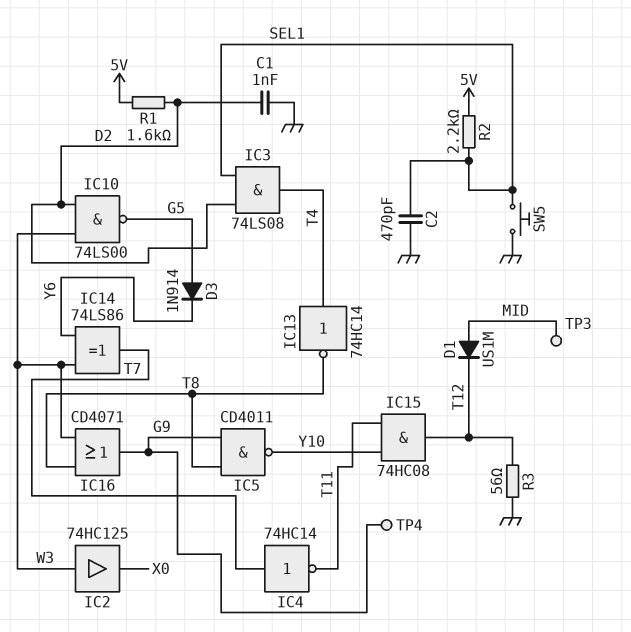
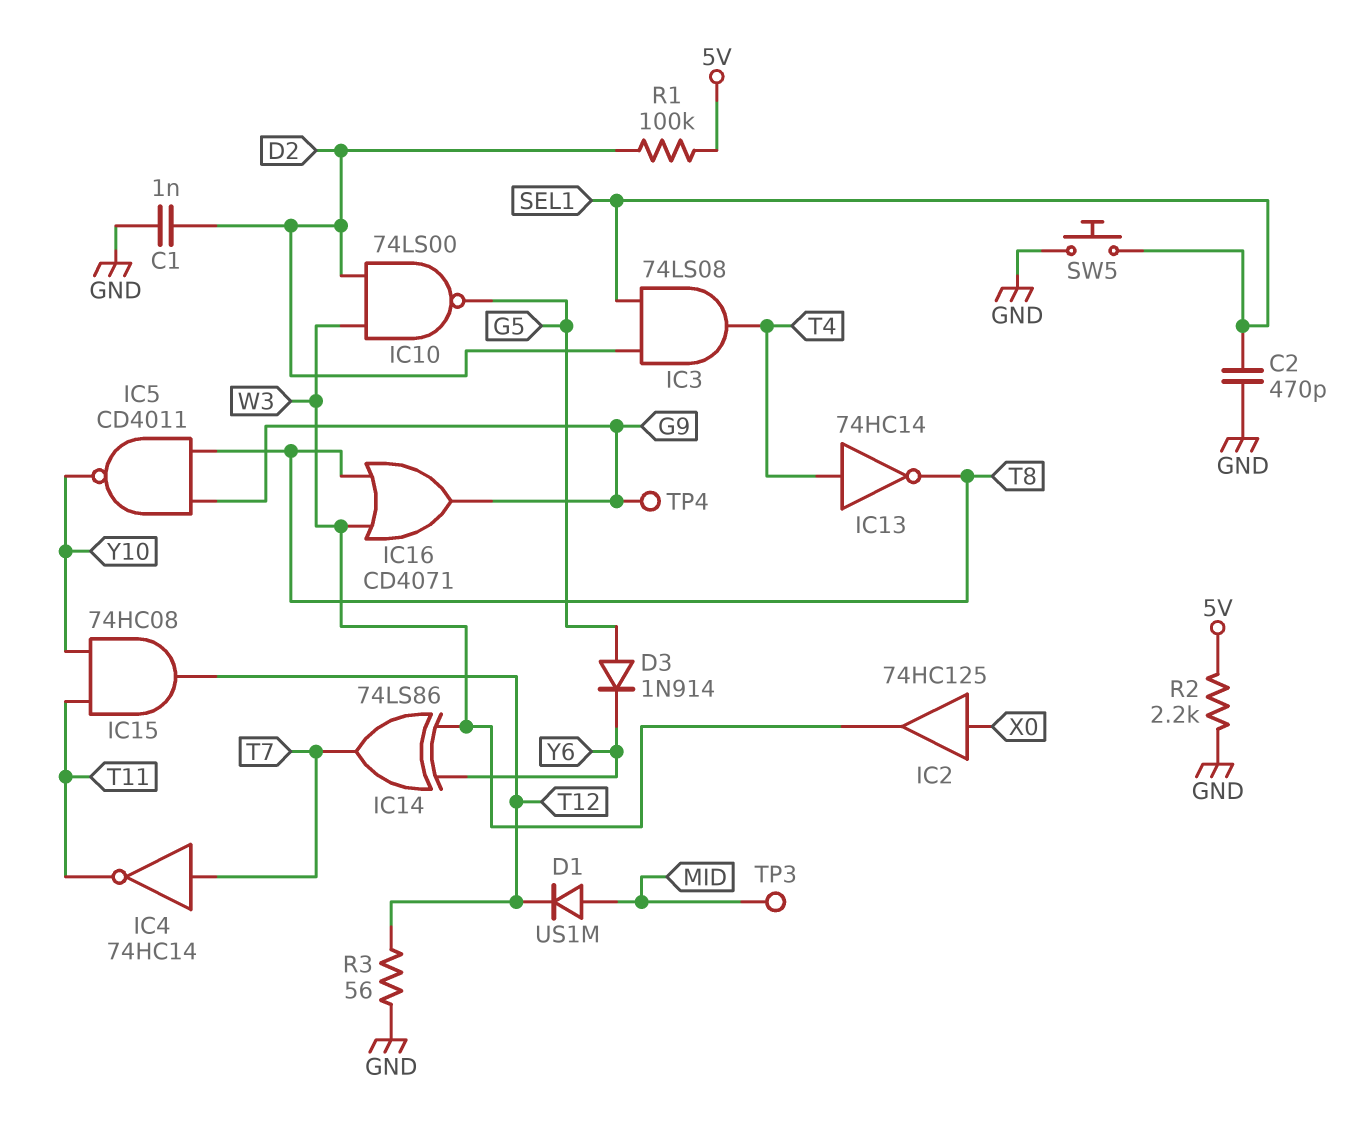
IC2: buffer 74HC125 (in W3, out X0) -> buffer 74HC125 (in X0, out W3)
R1: 1.6k (5V, D2) -> 100k (5V, D2)
R2: 2.2k (5V, SEL1) -> 2.2k (5V, GND)

